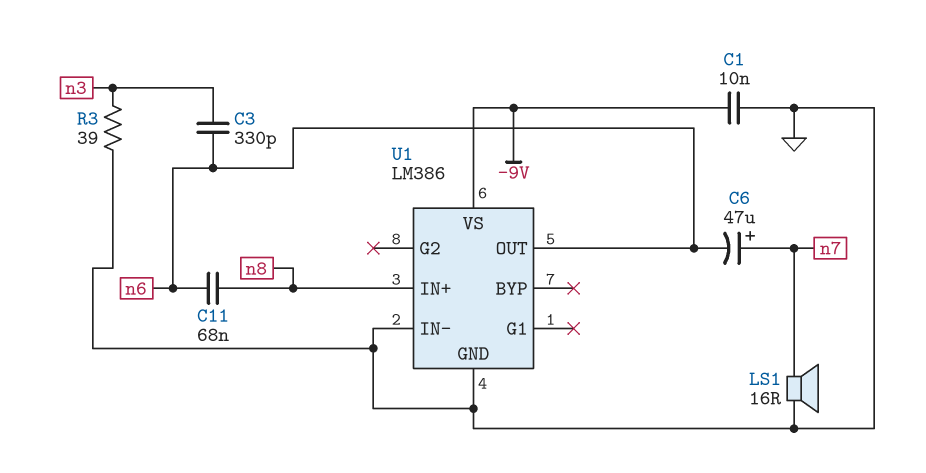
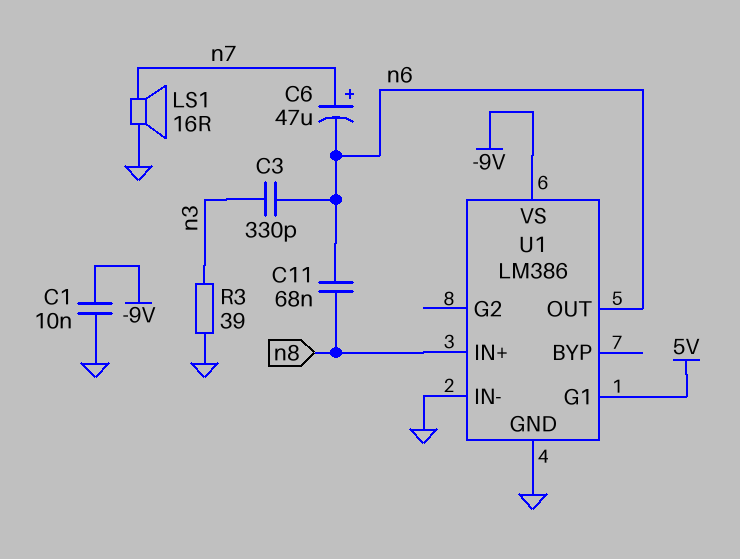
U1 pin G1: none -> 5V

